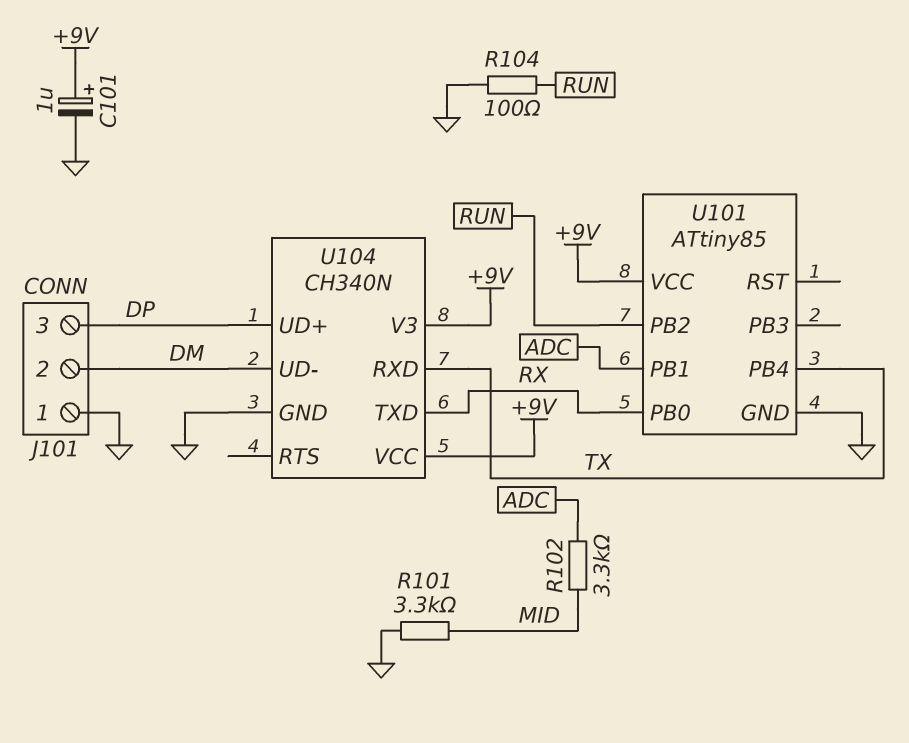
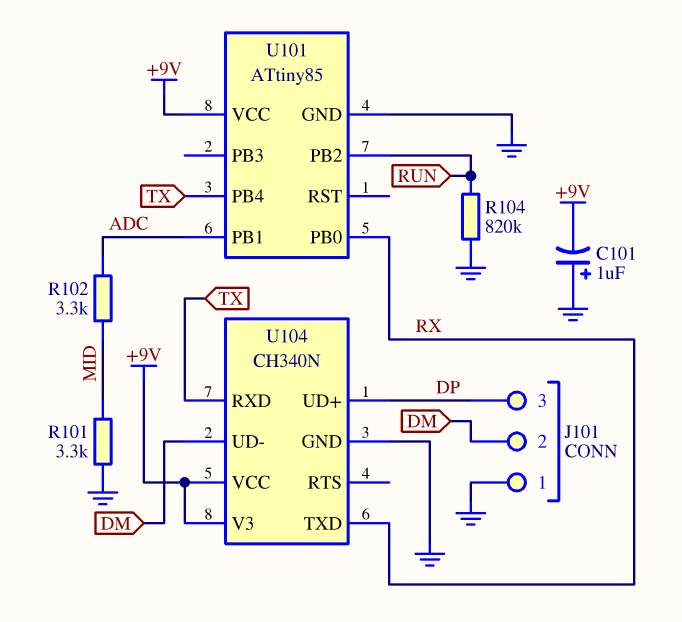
C101: 1uF (plus +9V, minus GND) -> 1uF (plus GND, minus +9V)
R104: 100 (GND, RUN) -> 820k (GND, RUN)

